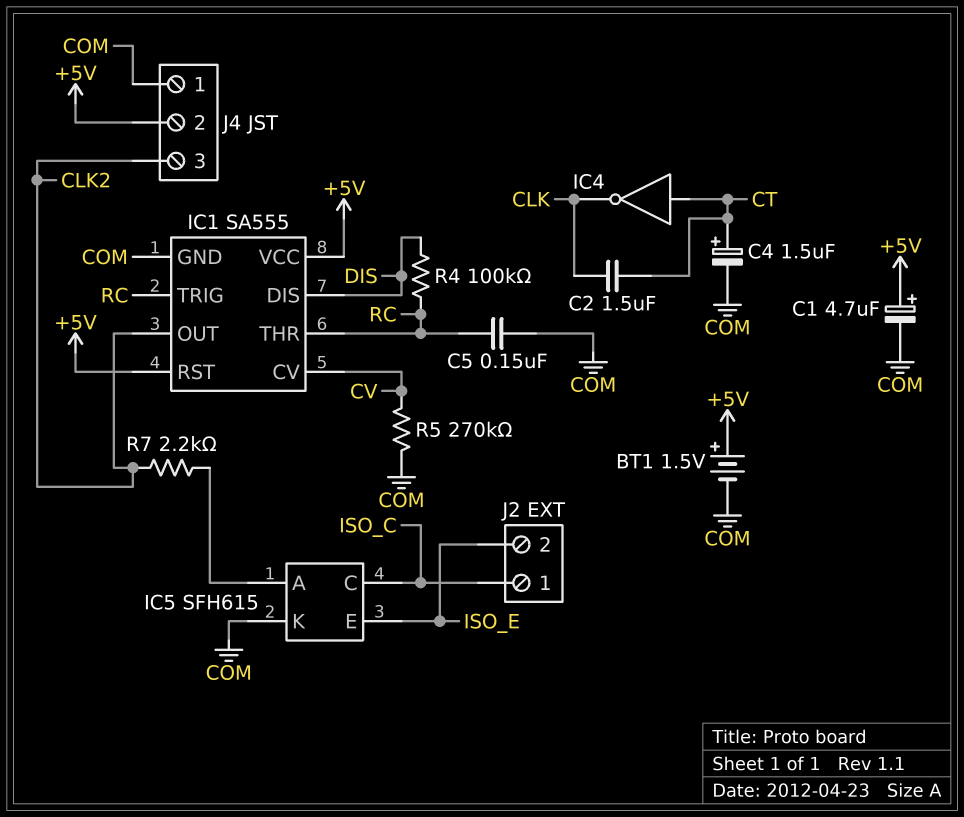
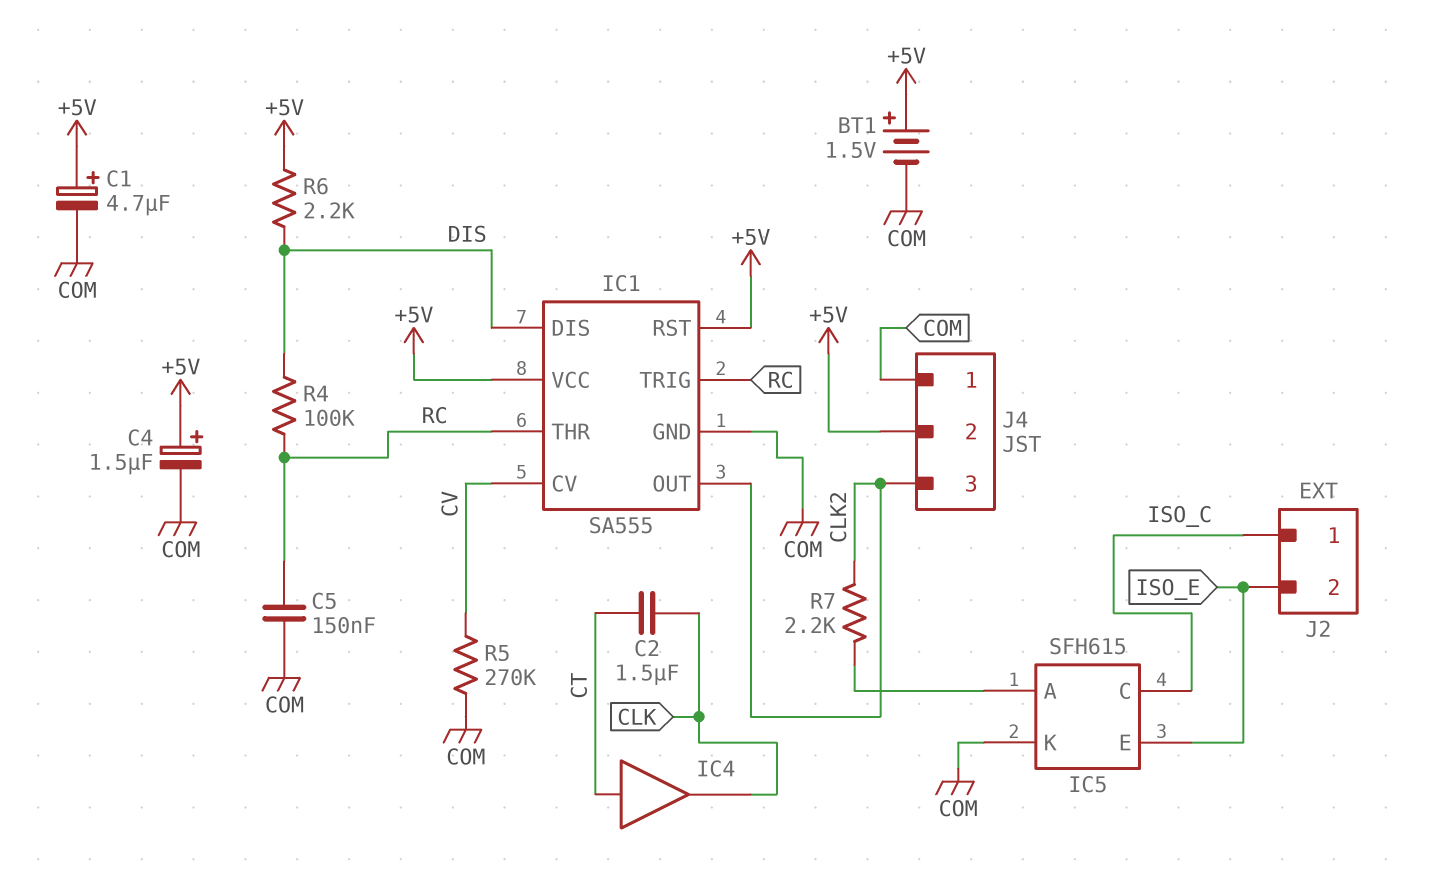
C4: 1.5uF (plus CT, minus COM) -> 1.5uF (plus +5V, minus COM)
IC4: NOT (in CT, out CLK) -> buffer (in CT, out CLK)
R6: none -> 2.2k (+5V, DIS)

